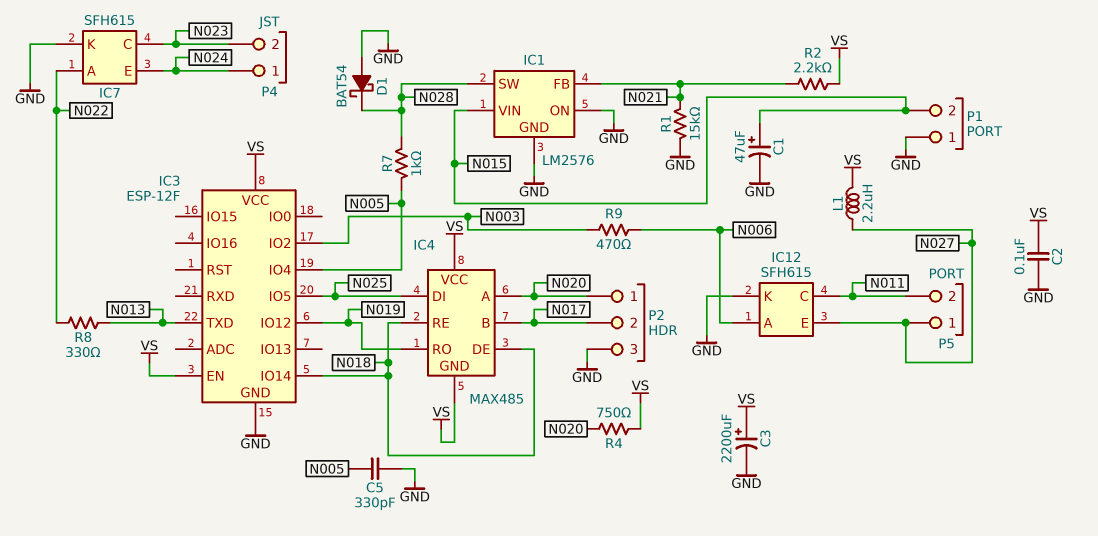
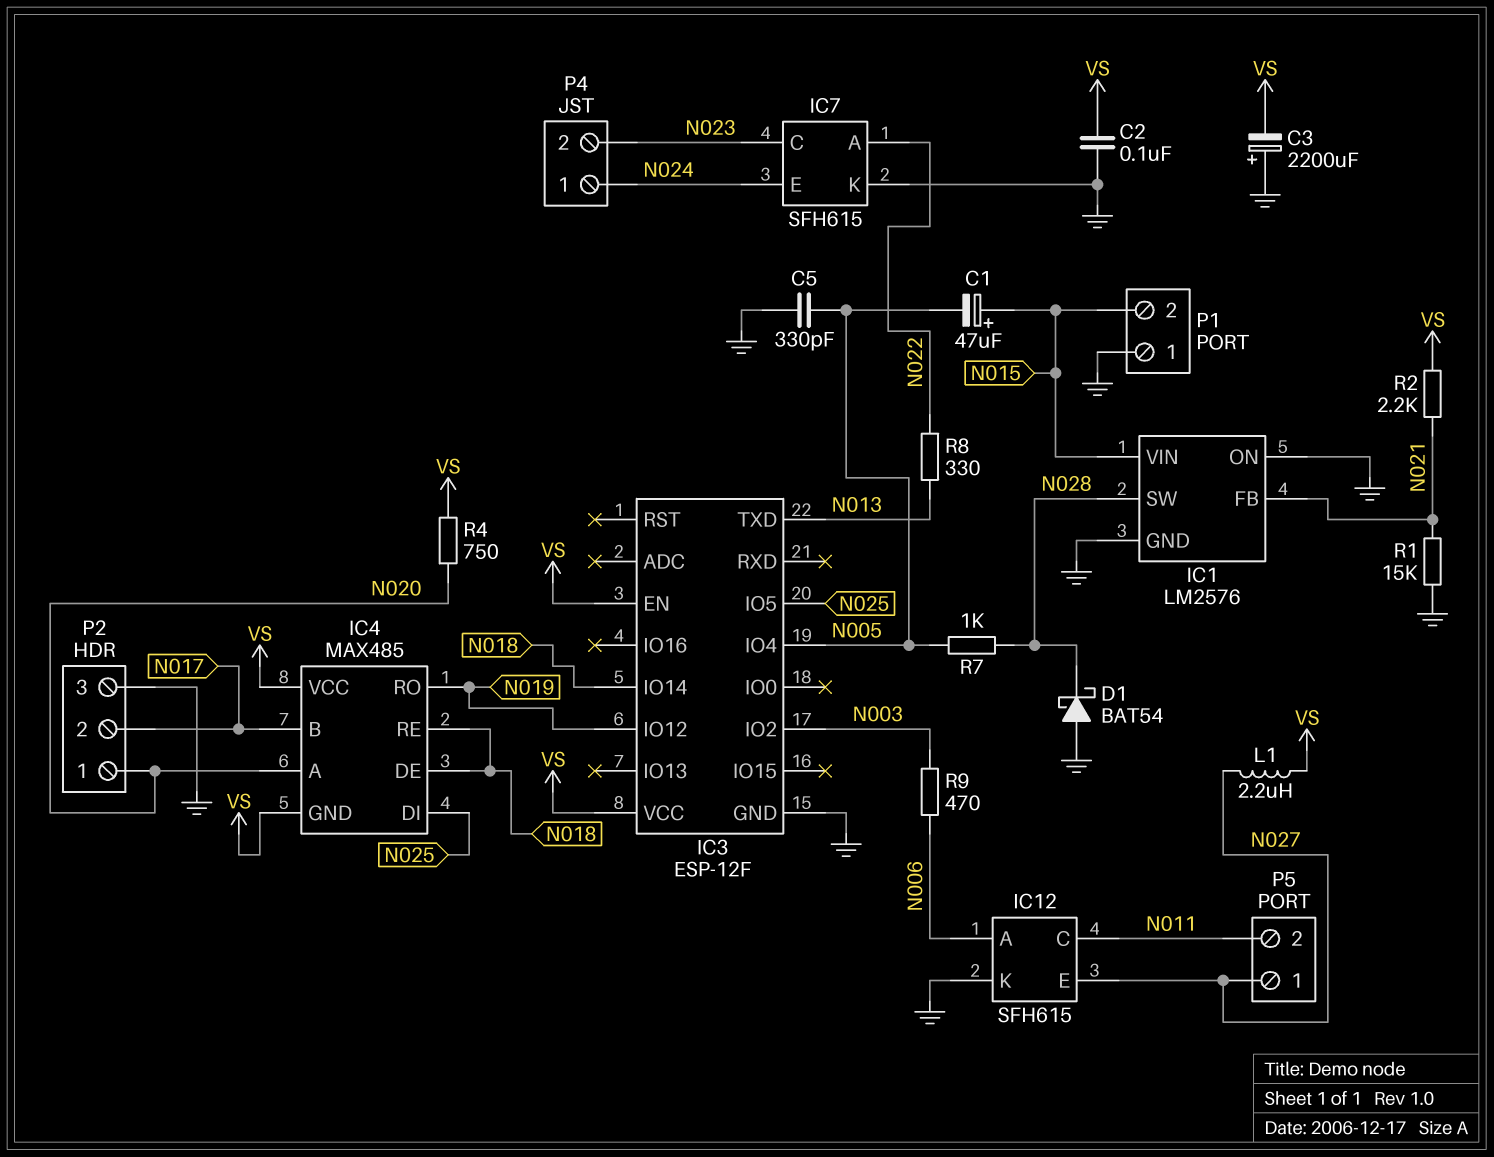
C1: 47uF (plus N015, minus GND) -> 47uF (plus N015, minus N005)
C3: 2200uF (plus VS, minus GND) -> 2200uF (plus GND, minus VS)

